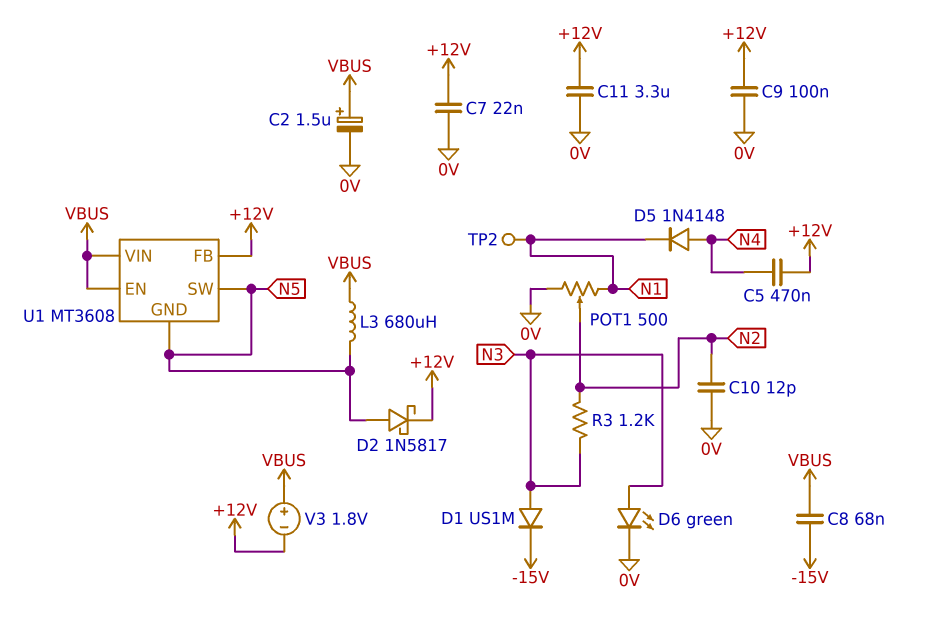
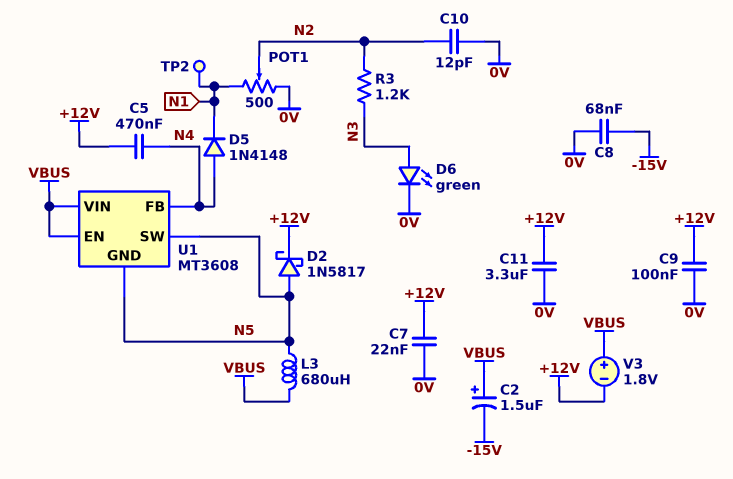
C2: 1.5uF (plus VBUS, minus 0V) -> 1.5uF (plus VBUS, minus -15V)
C8: 68nF (-15V, VBUS) -> 68nF (-15V, 0V)
D1: diode US1M (A N3, K -15V) -> none
U1 pin FB: +12V -> N4

